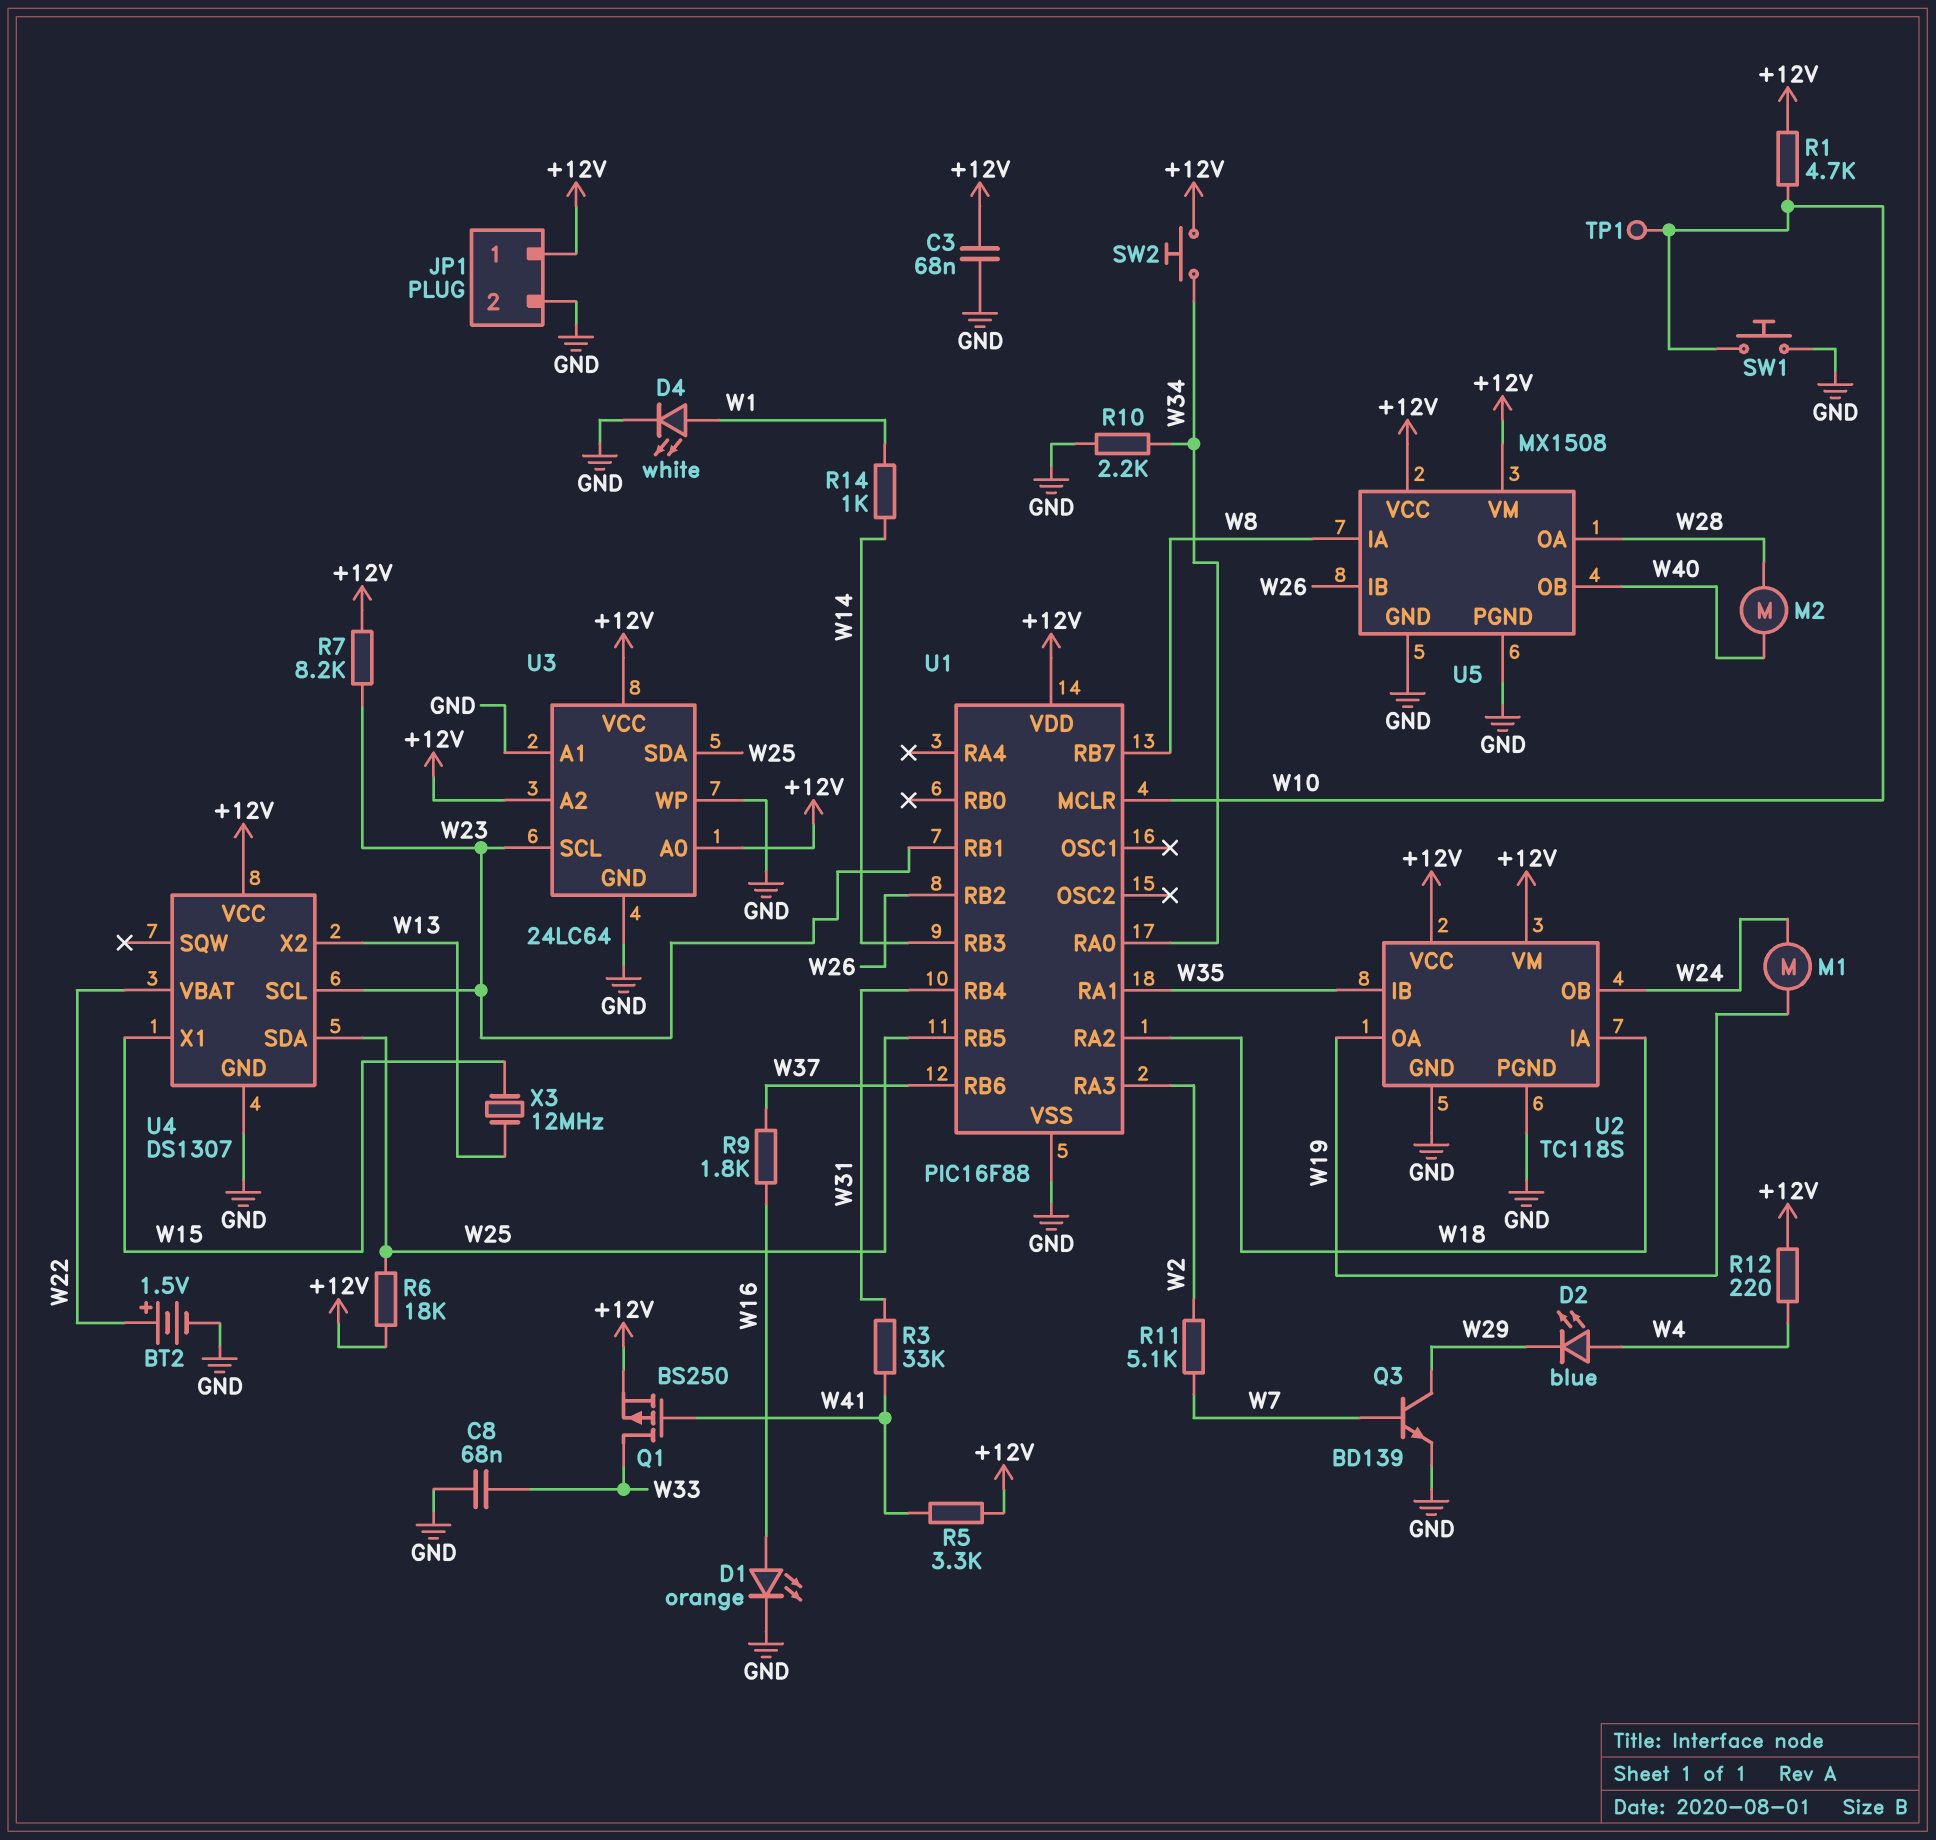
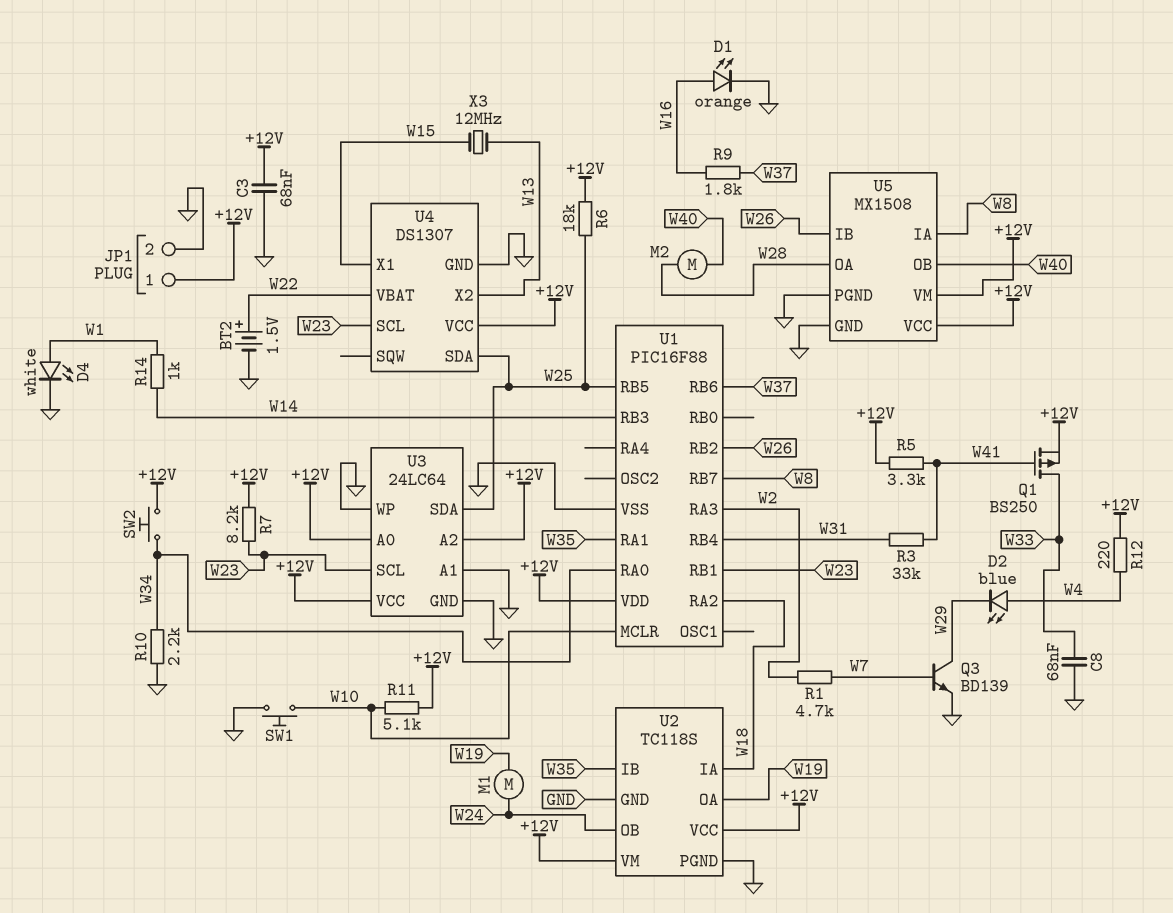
R1: 4.7k (+12V, W10) -> 4.7k (W2, W7)
R11: 5.1k (W2, W7) -> 5.1k (+12V, W10)
TP1: test point (W10) -> none

